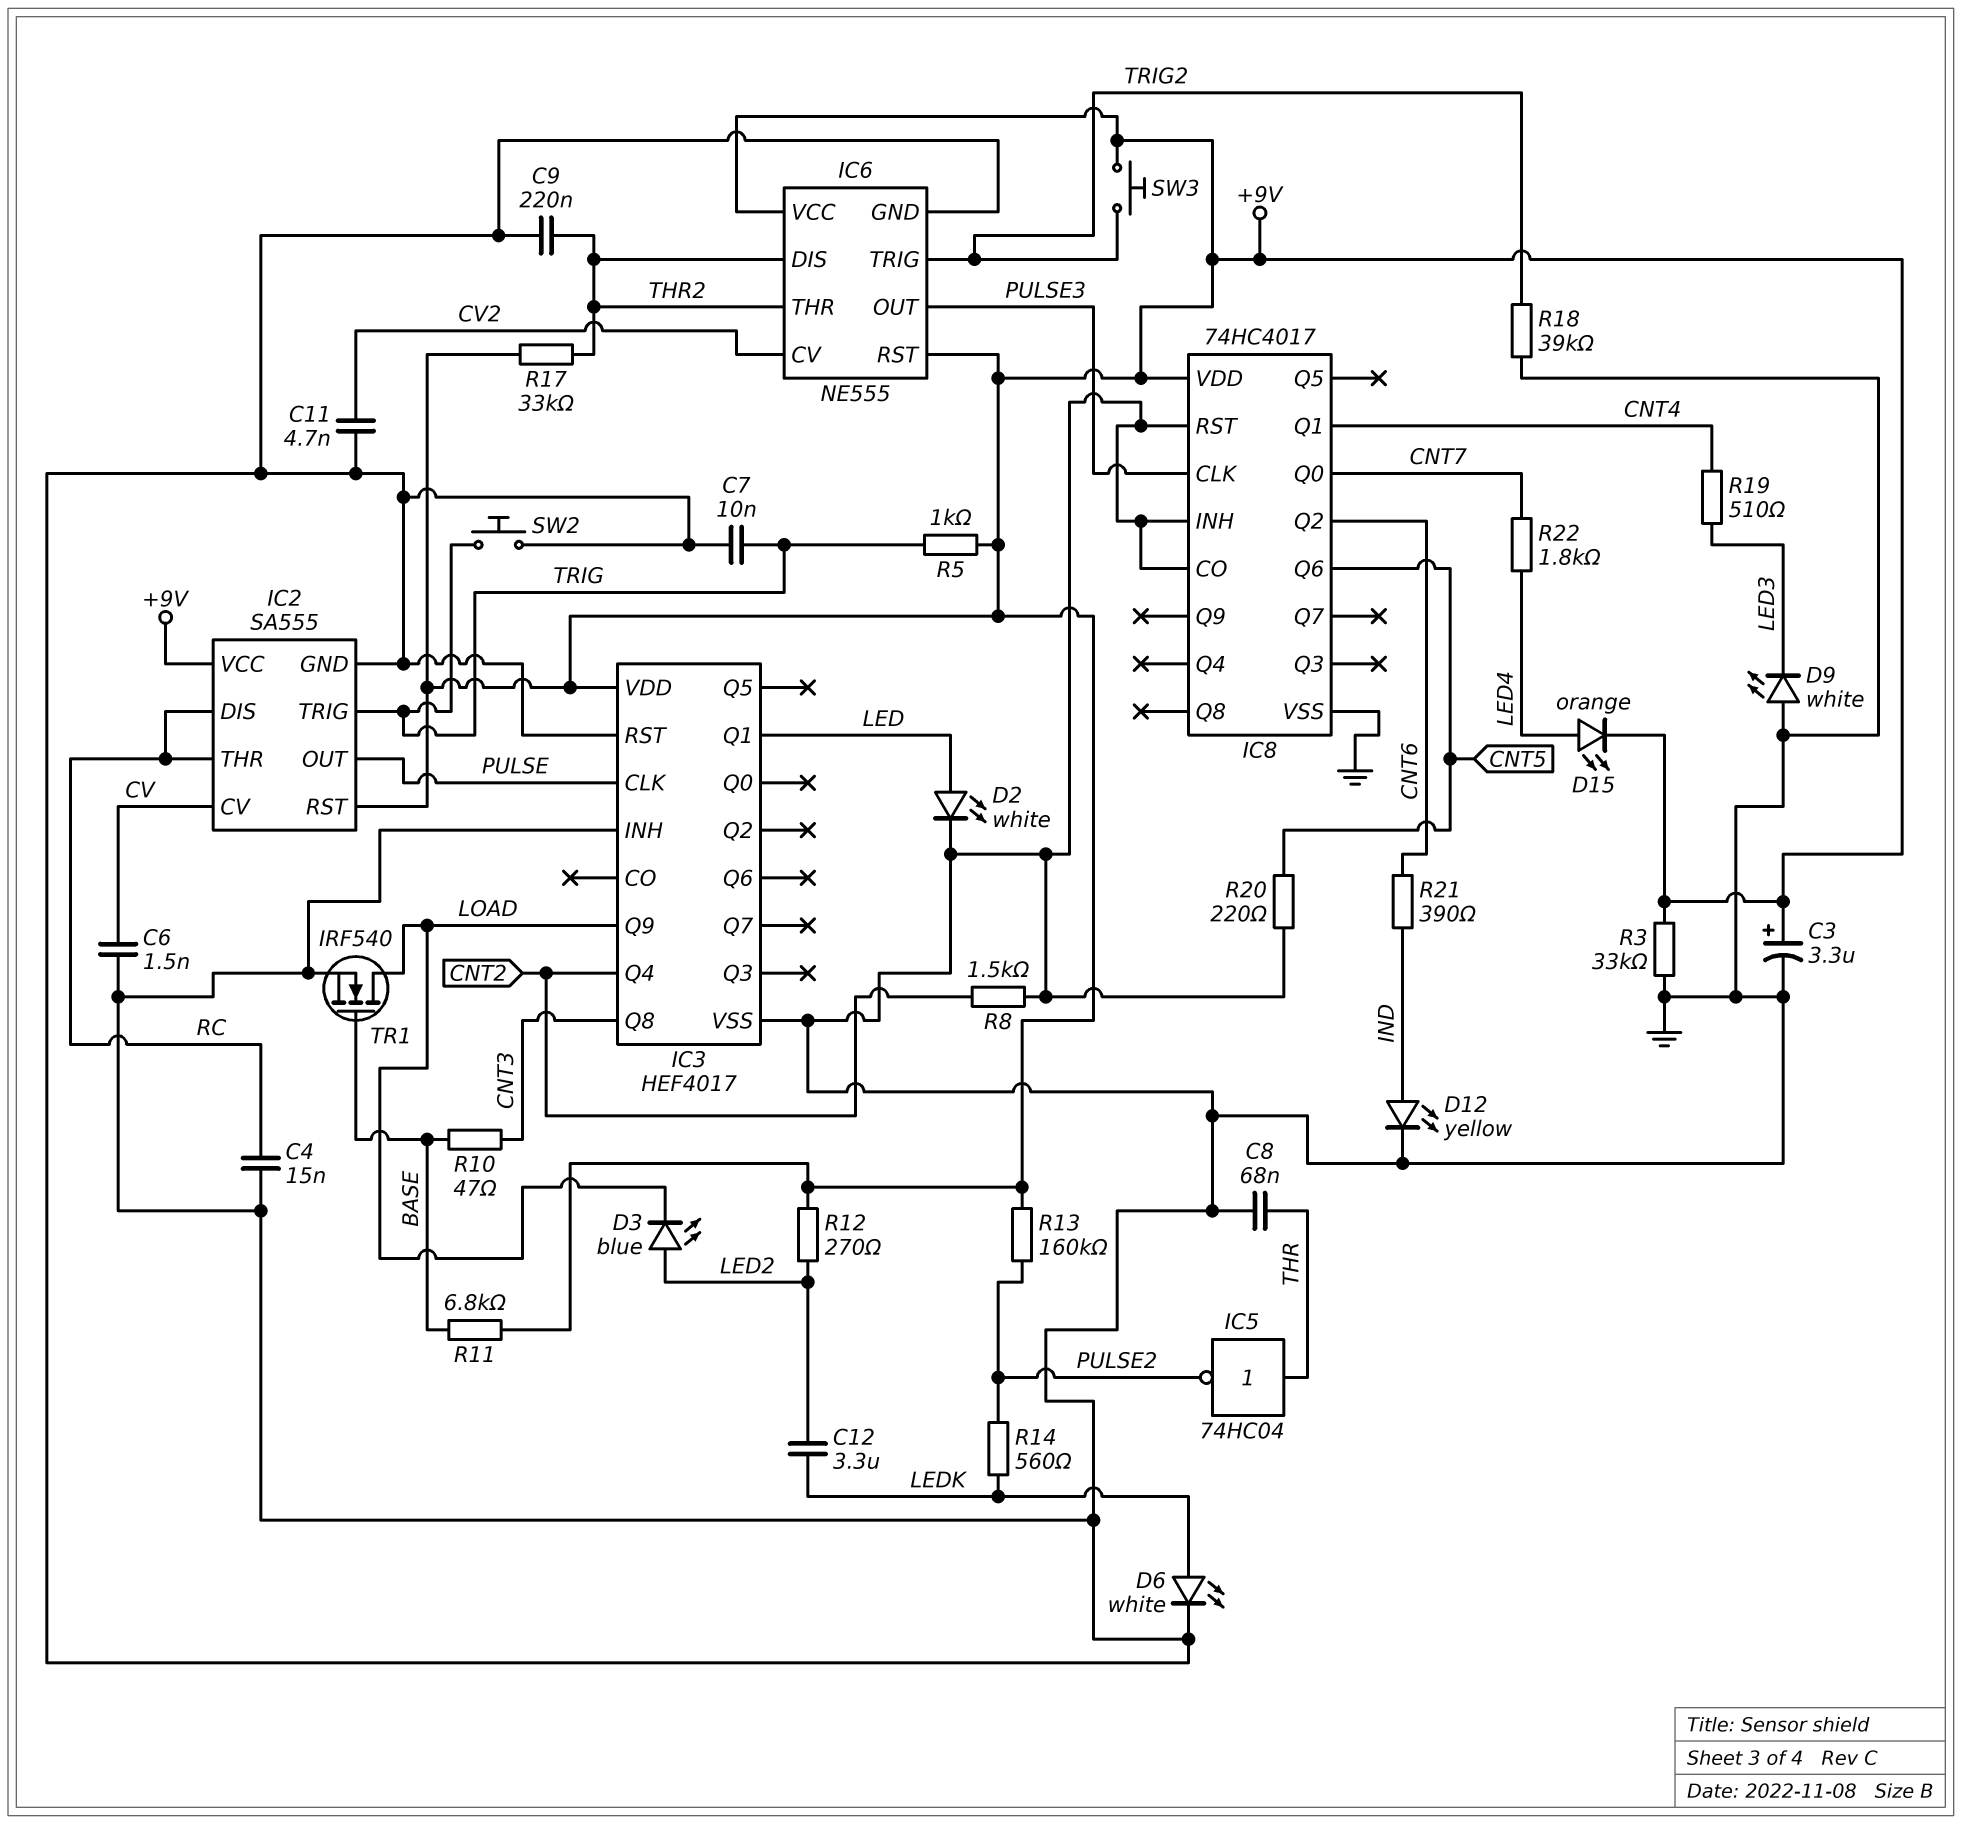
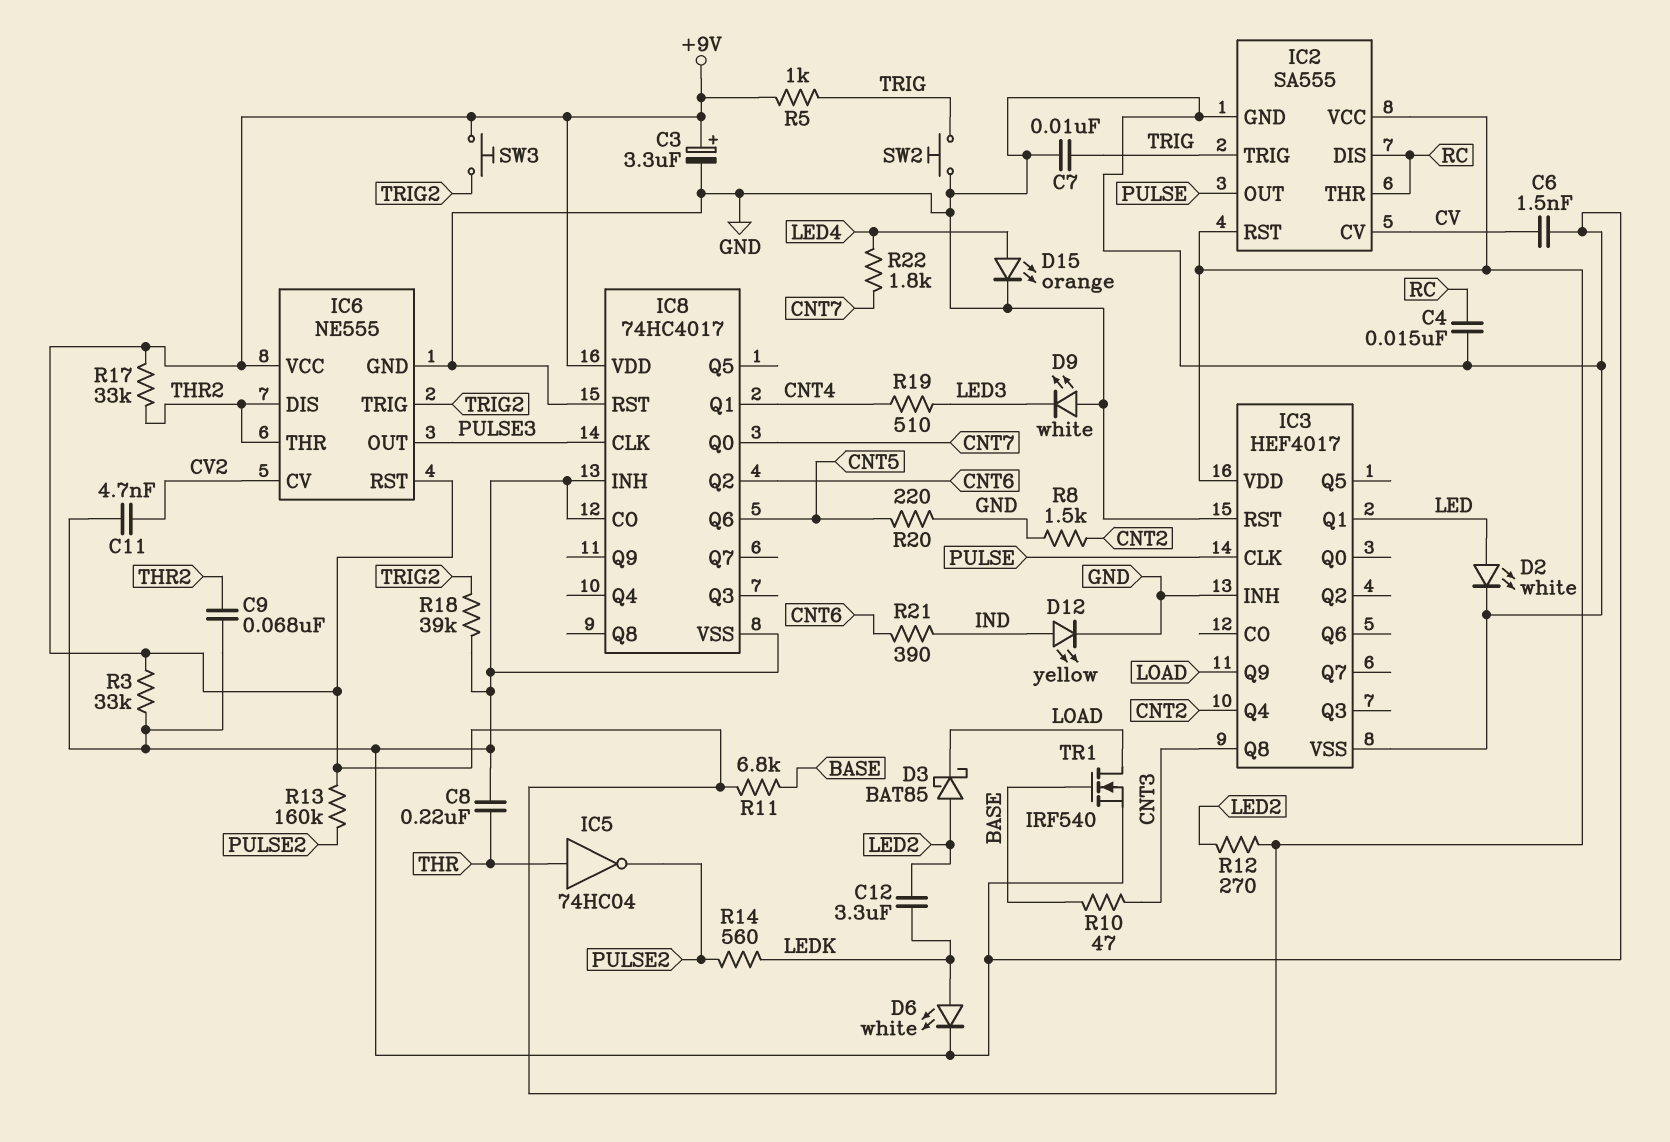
C8: 68nF (GND, THR) -> 220nF (GND, THR)
C9: 220nF (GND, THR2) -> 68nF (GND, THR2)
D3: LED blue (A LED2, K LOAD) -> schottky BAT85 (A LED2, K LOAD)
D15: LED orange (A LED4, K +9V) -> LED orange (A LED4, K GND)

